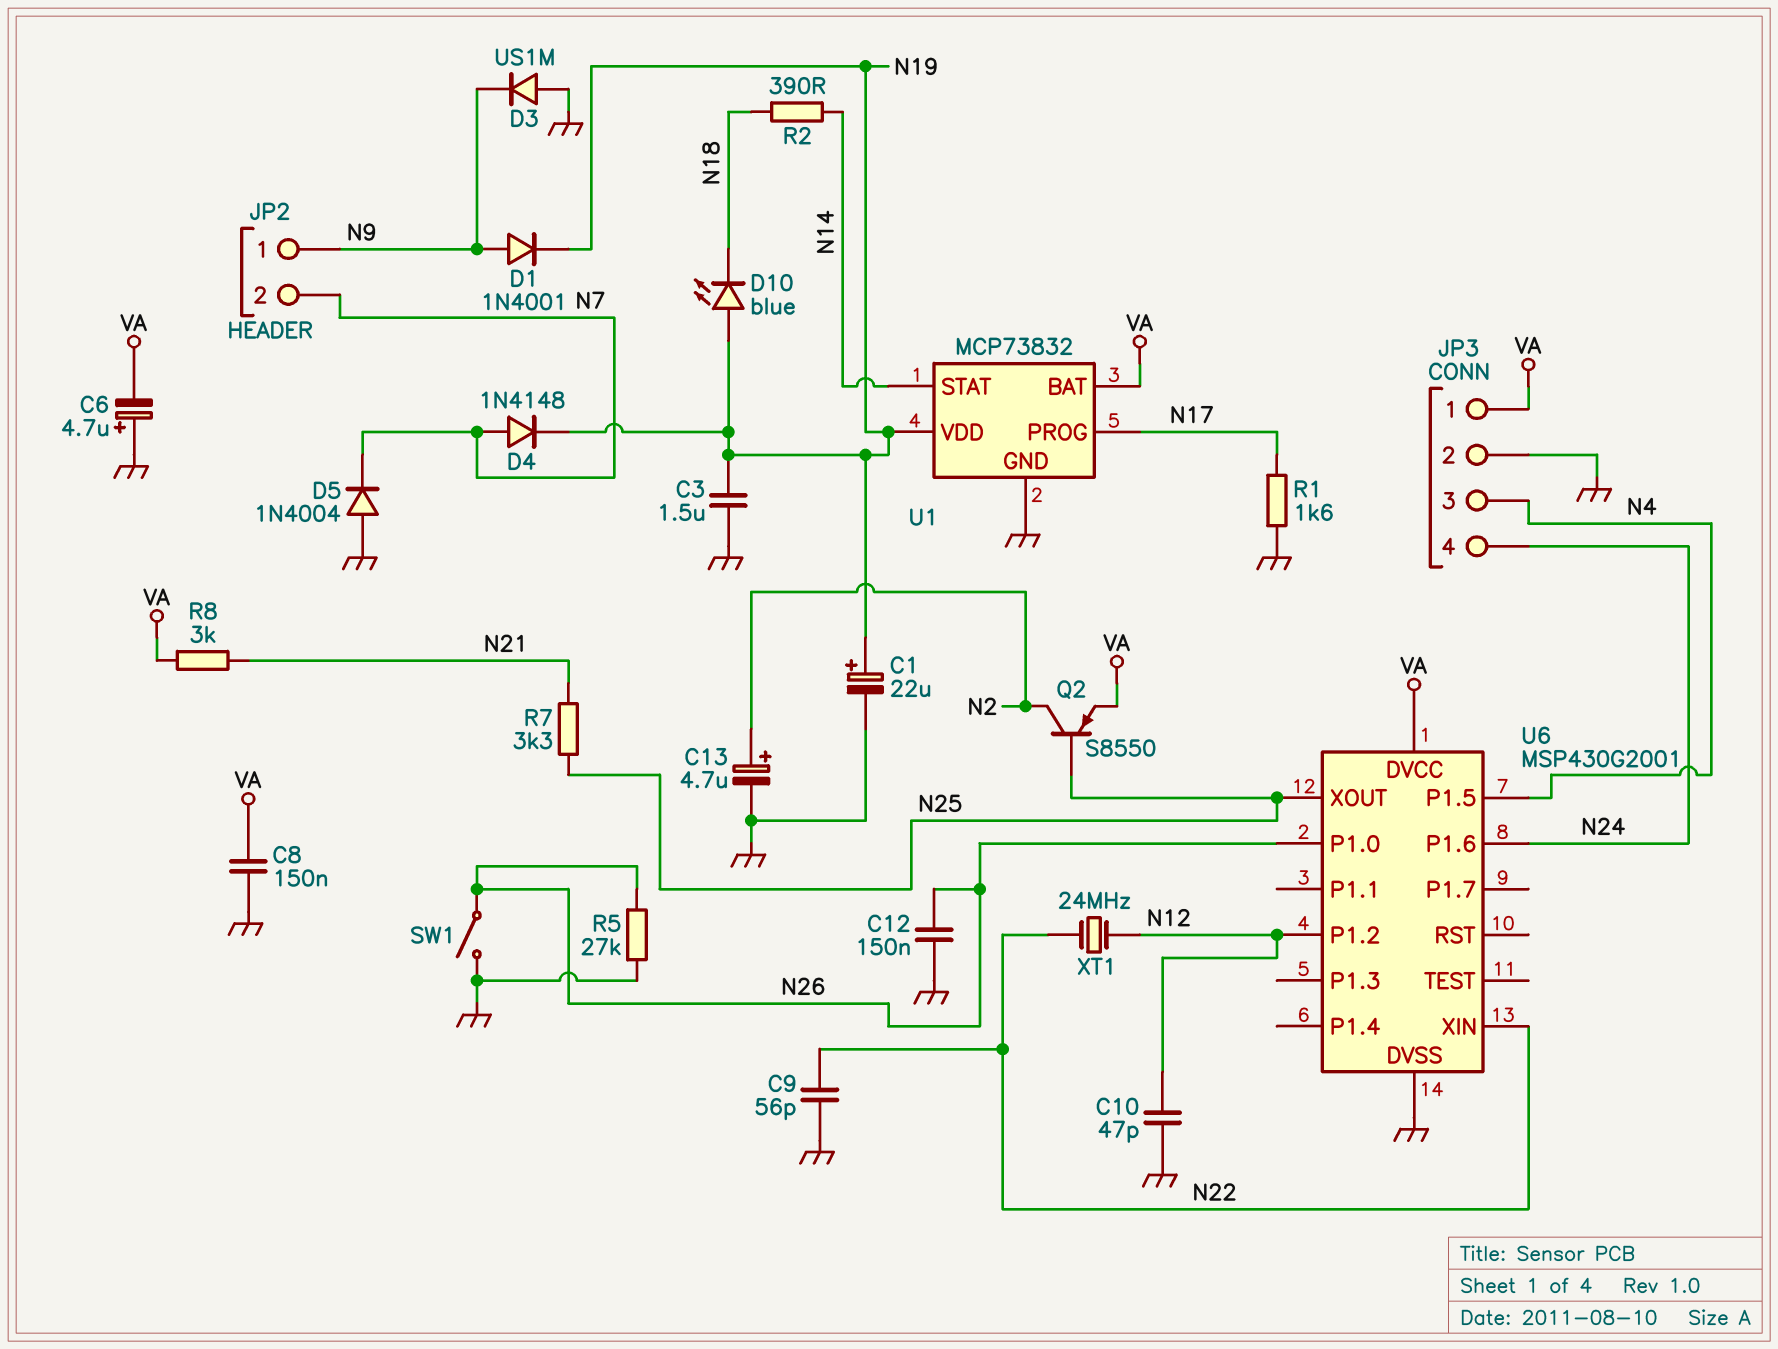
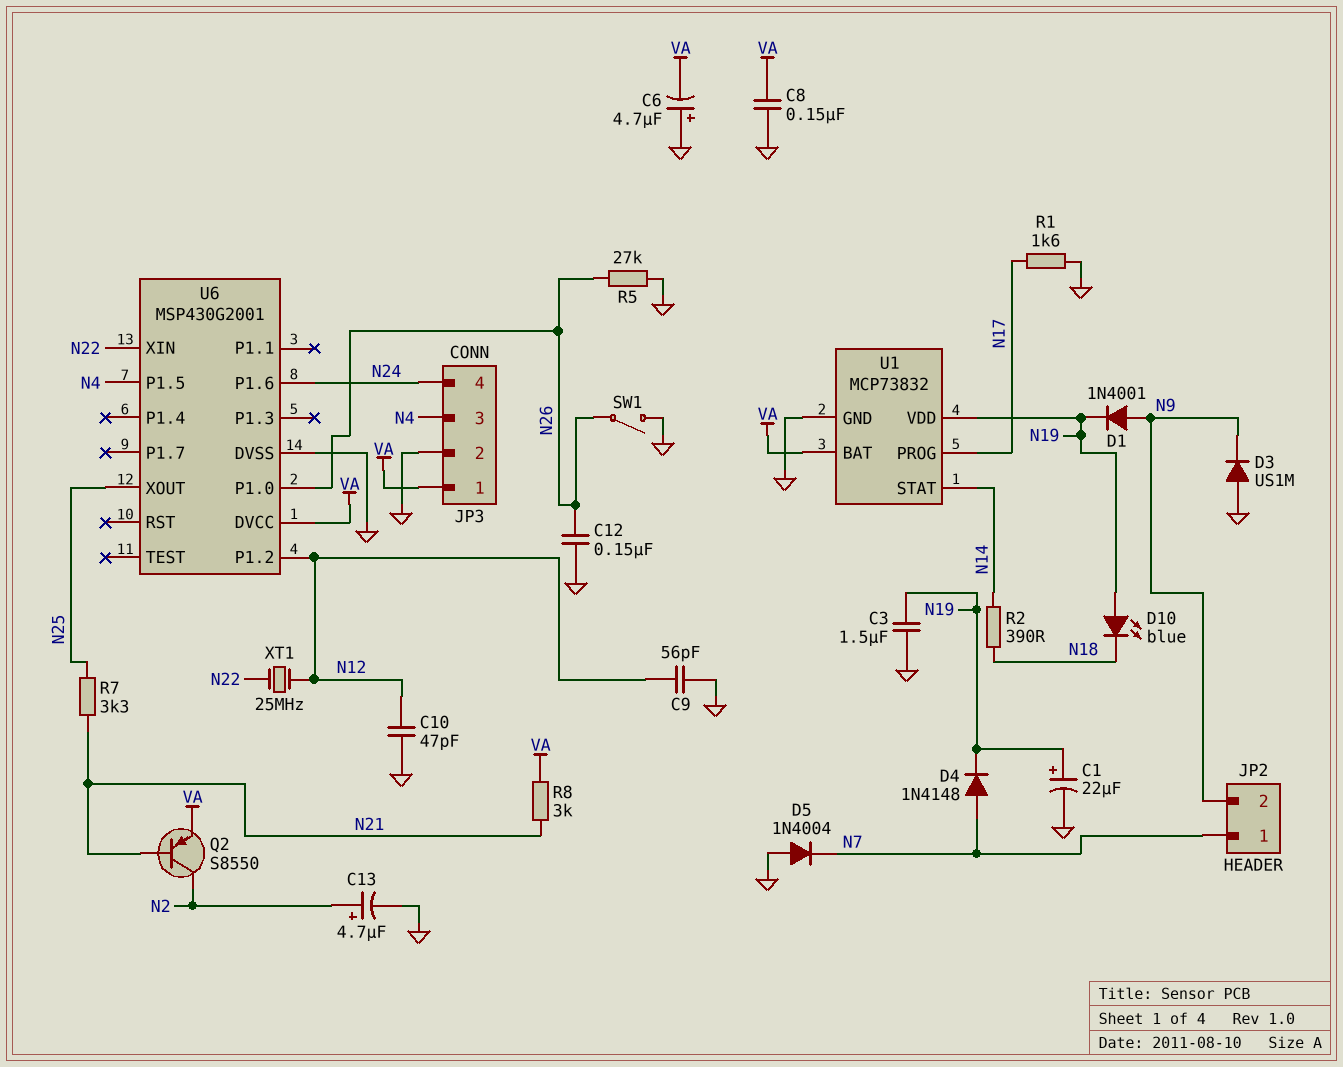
C9: 56pF (GND, N22) -> 56pF (GND, N12)
JP2 pin 1: N9 -> N7
JP2 pin 2: N7 -> N9
Q2: PNP S8550 (B N25, C N2, E VA) -> PNP S8550 (B N21, C N2, E VA)
XT1: 24MHz (N12, N22) -> 25MHz (N12, N22)

